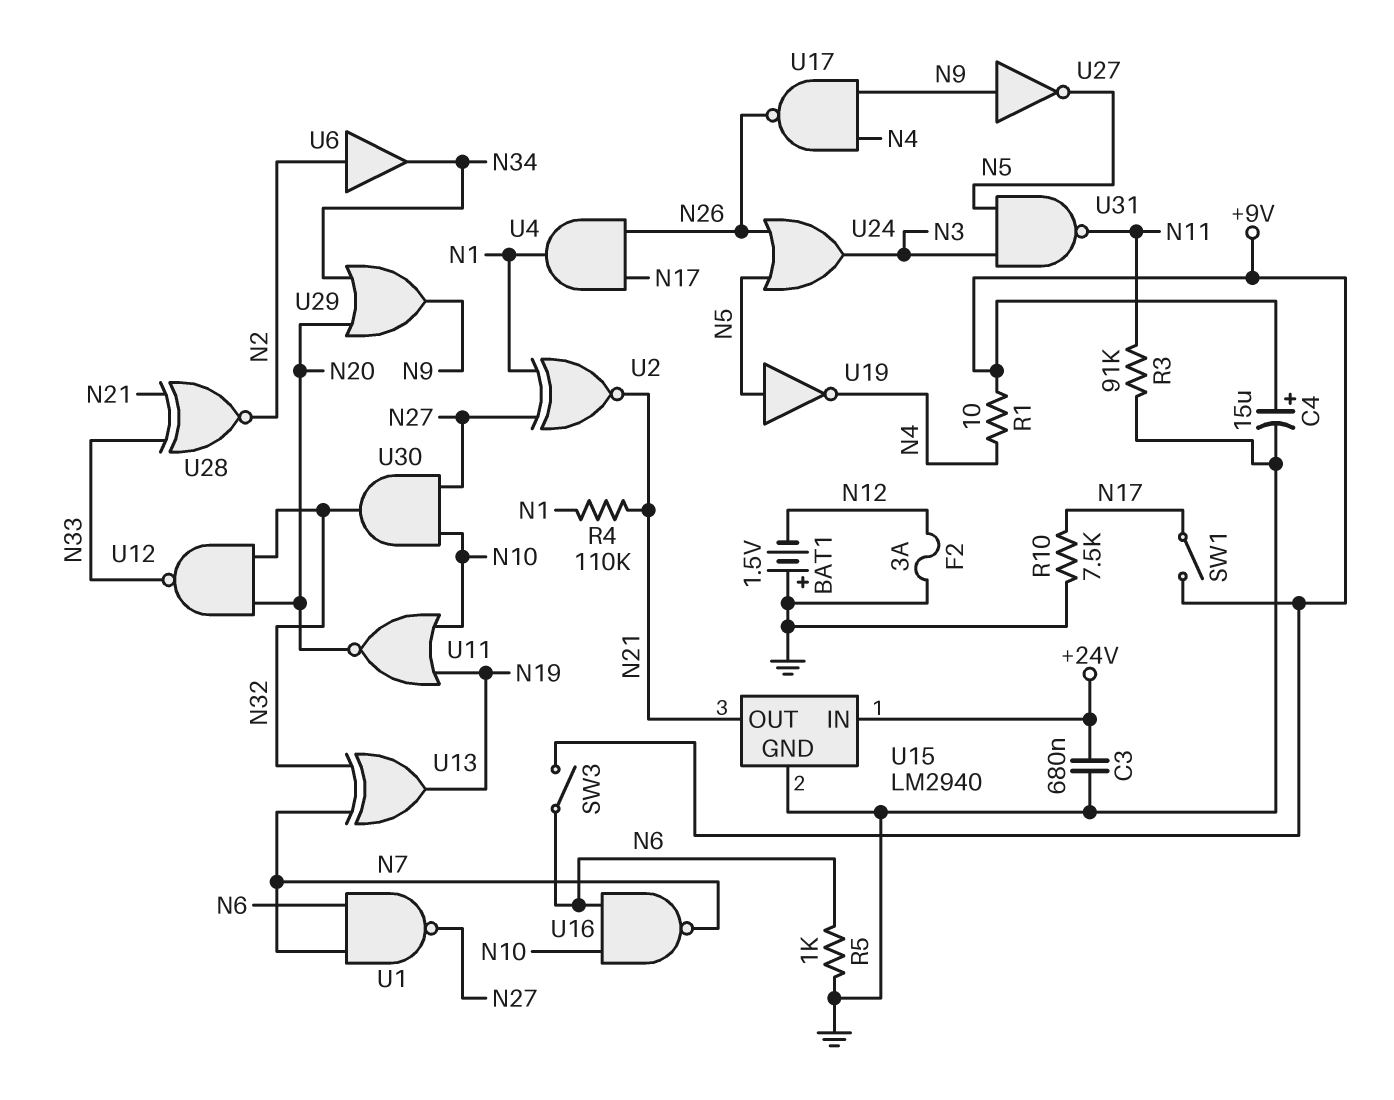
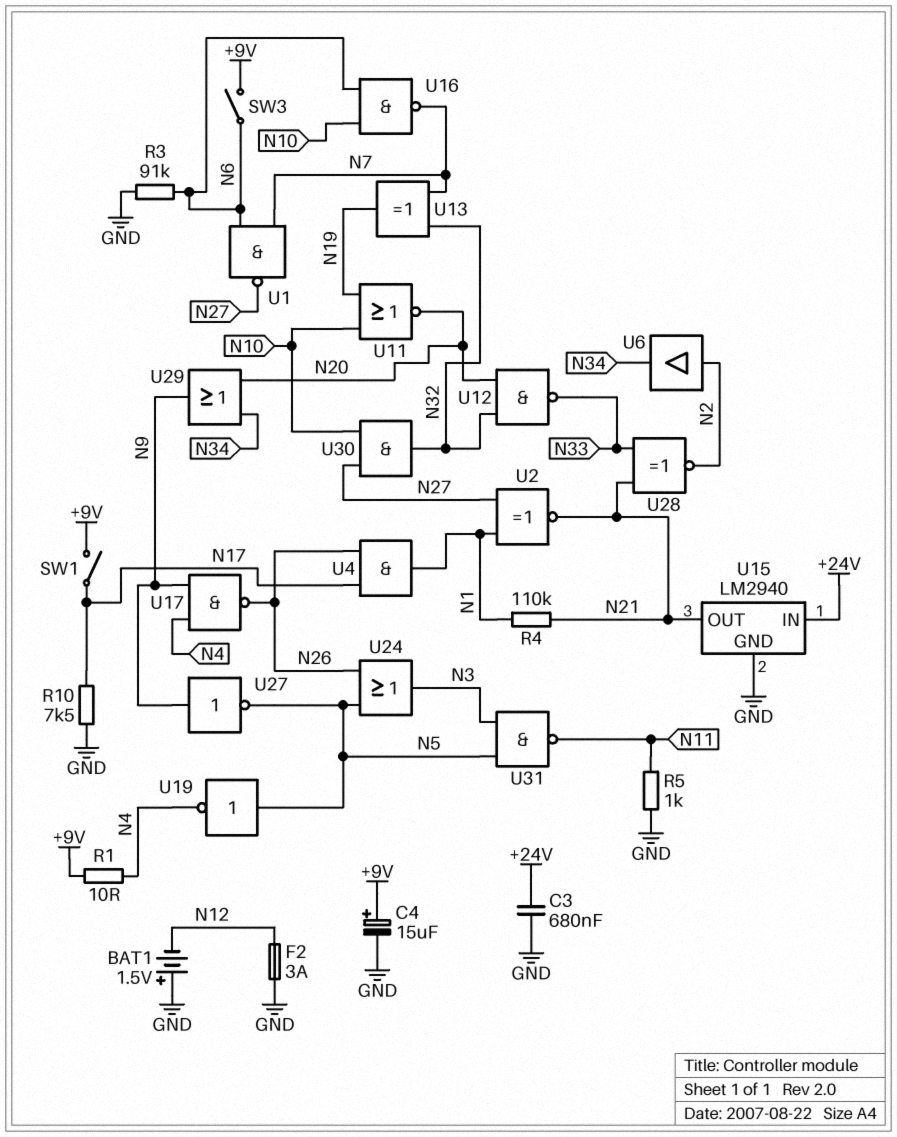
R3: 91k (GND, N11) -> 91k (GND, N6)
R5: 1k (GND, N6) -> 1k (GND, N11)

